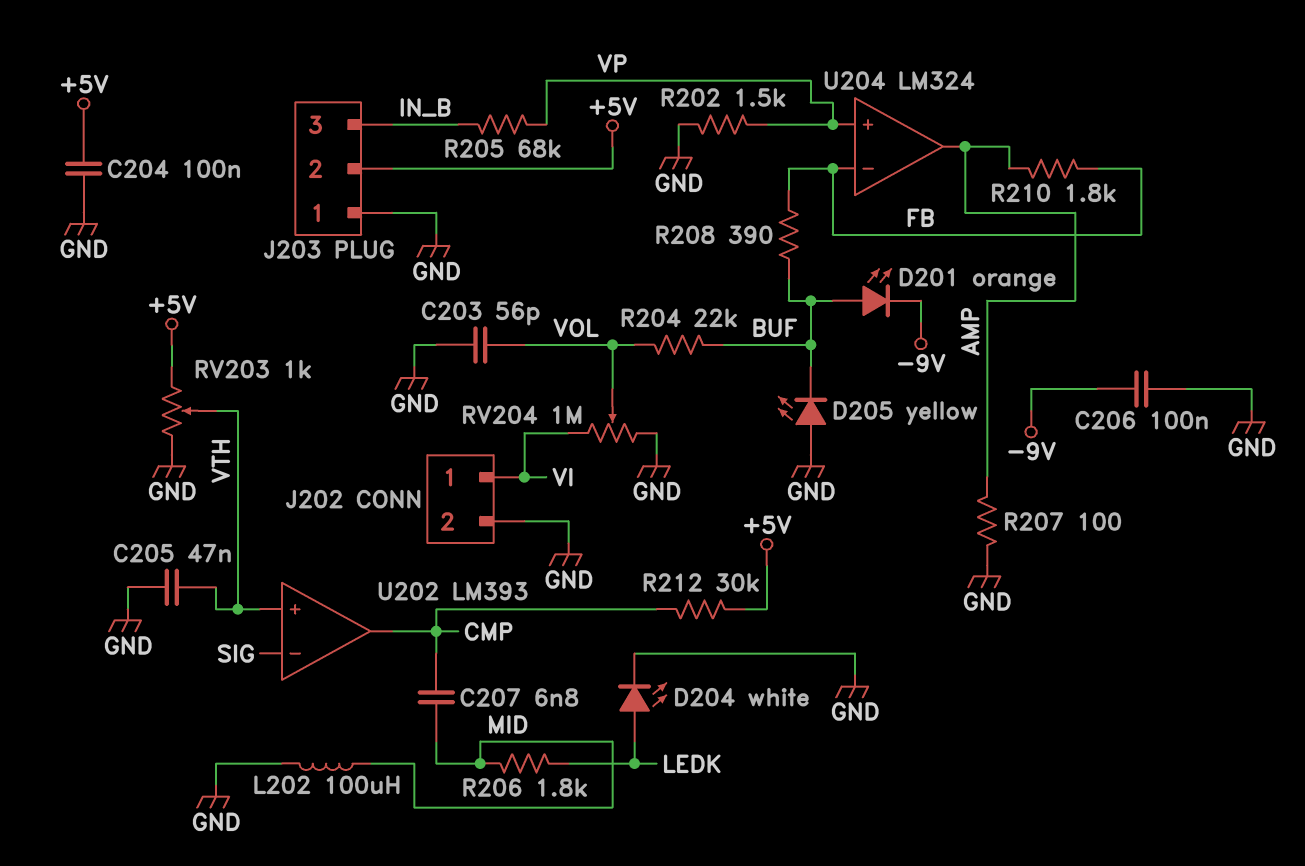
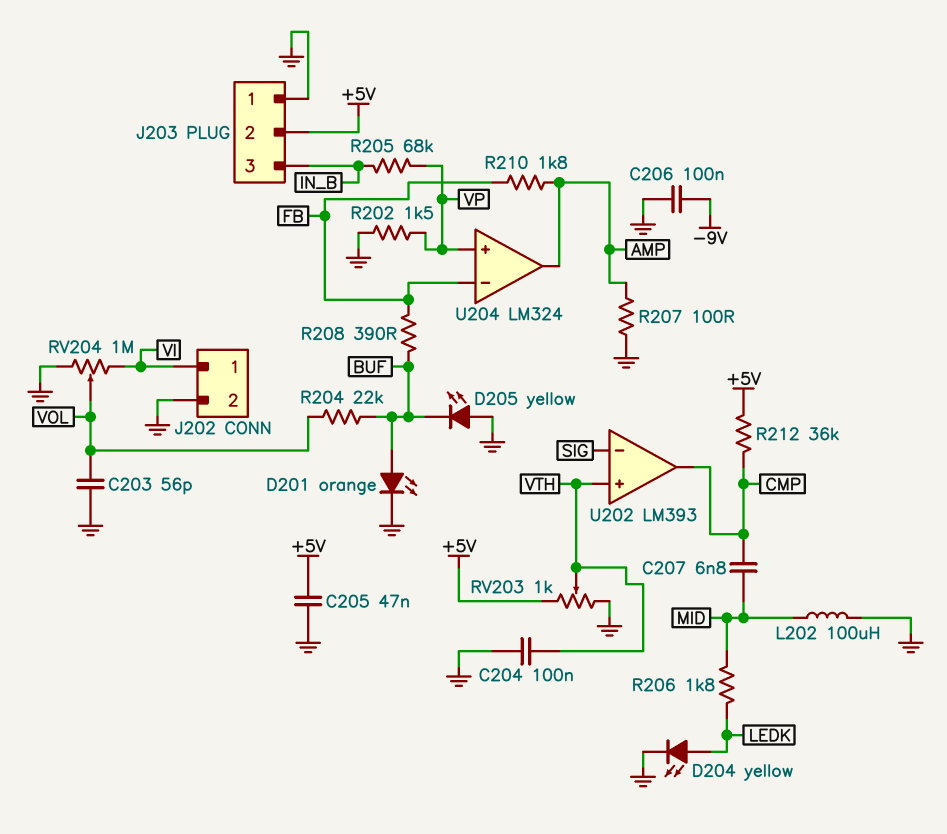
C204: 100nF (+5V, GND) -> 100nF (GND, VTH)
C205: 47nF (GND, VTH) -> 47nF (+5V, GND)
D201: LED orange (A BUF, K -9V) -> LED orange (A BUF, K GND)
D204: LED white (A LEDK, K GND) -> LED yellow (A LEDK, K GND)
R212: 30k (+5V, CMP) -> 36k (+5V, CMP)

